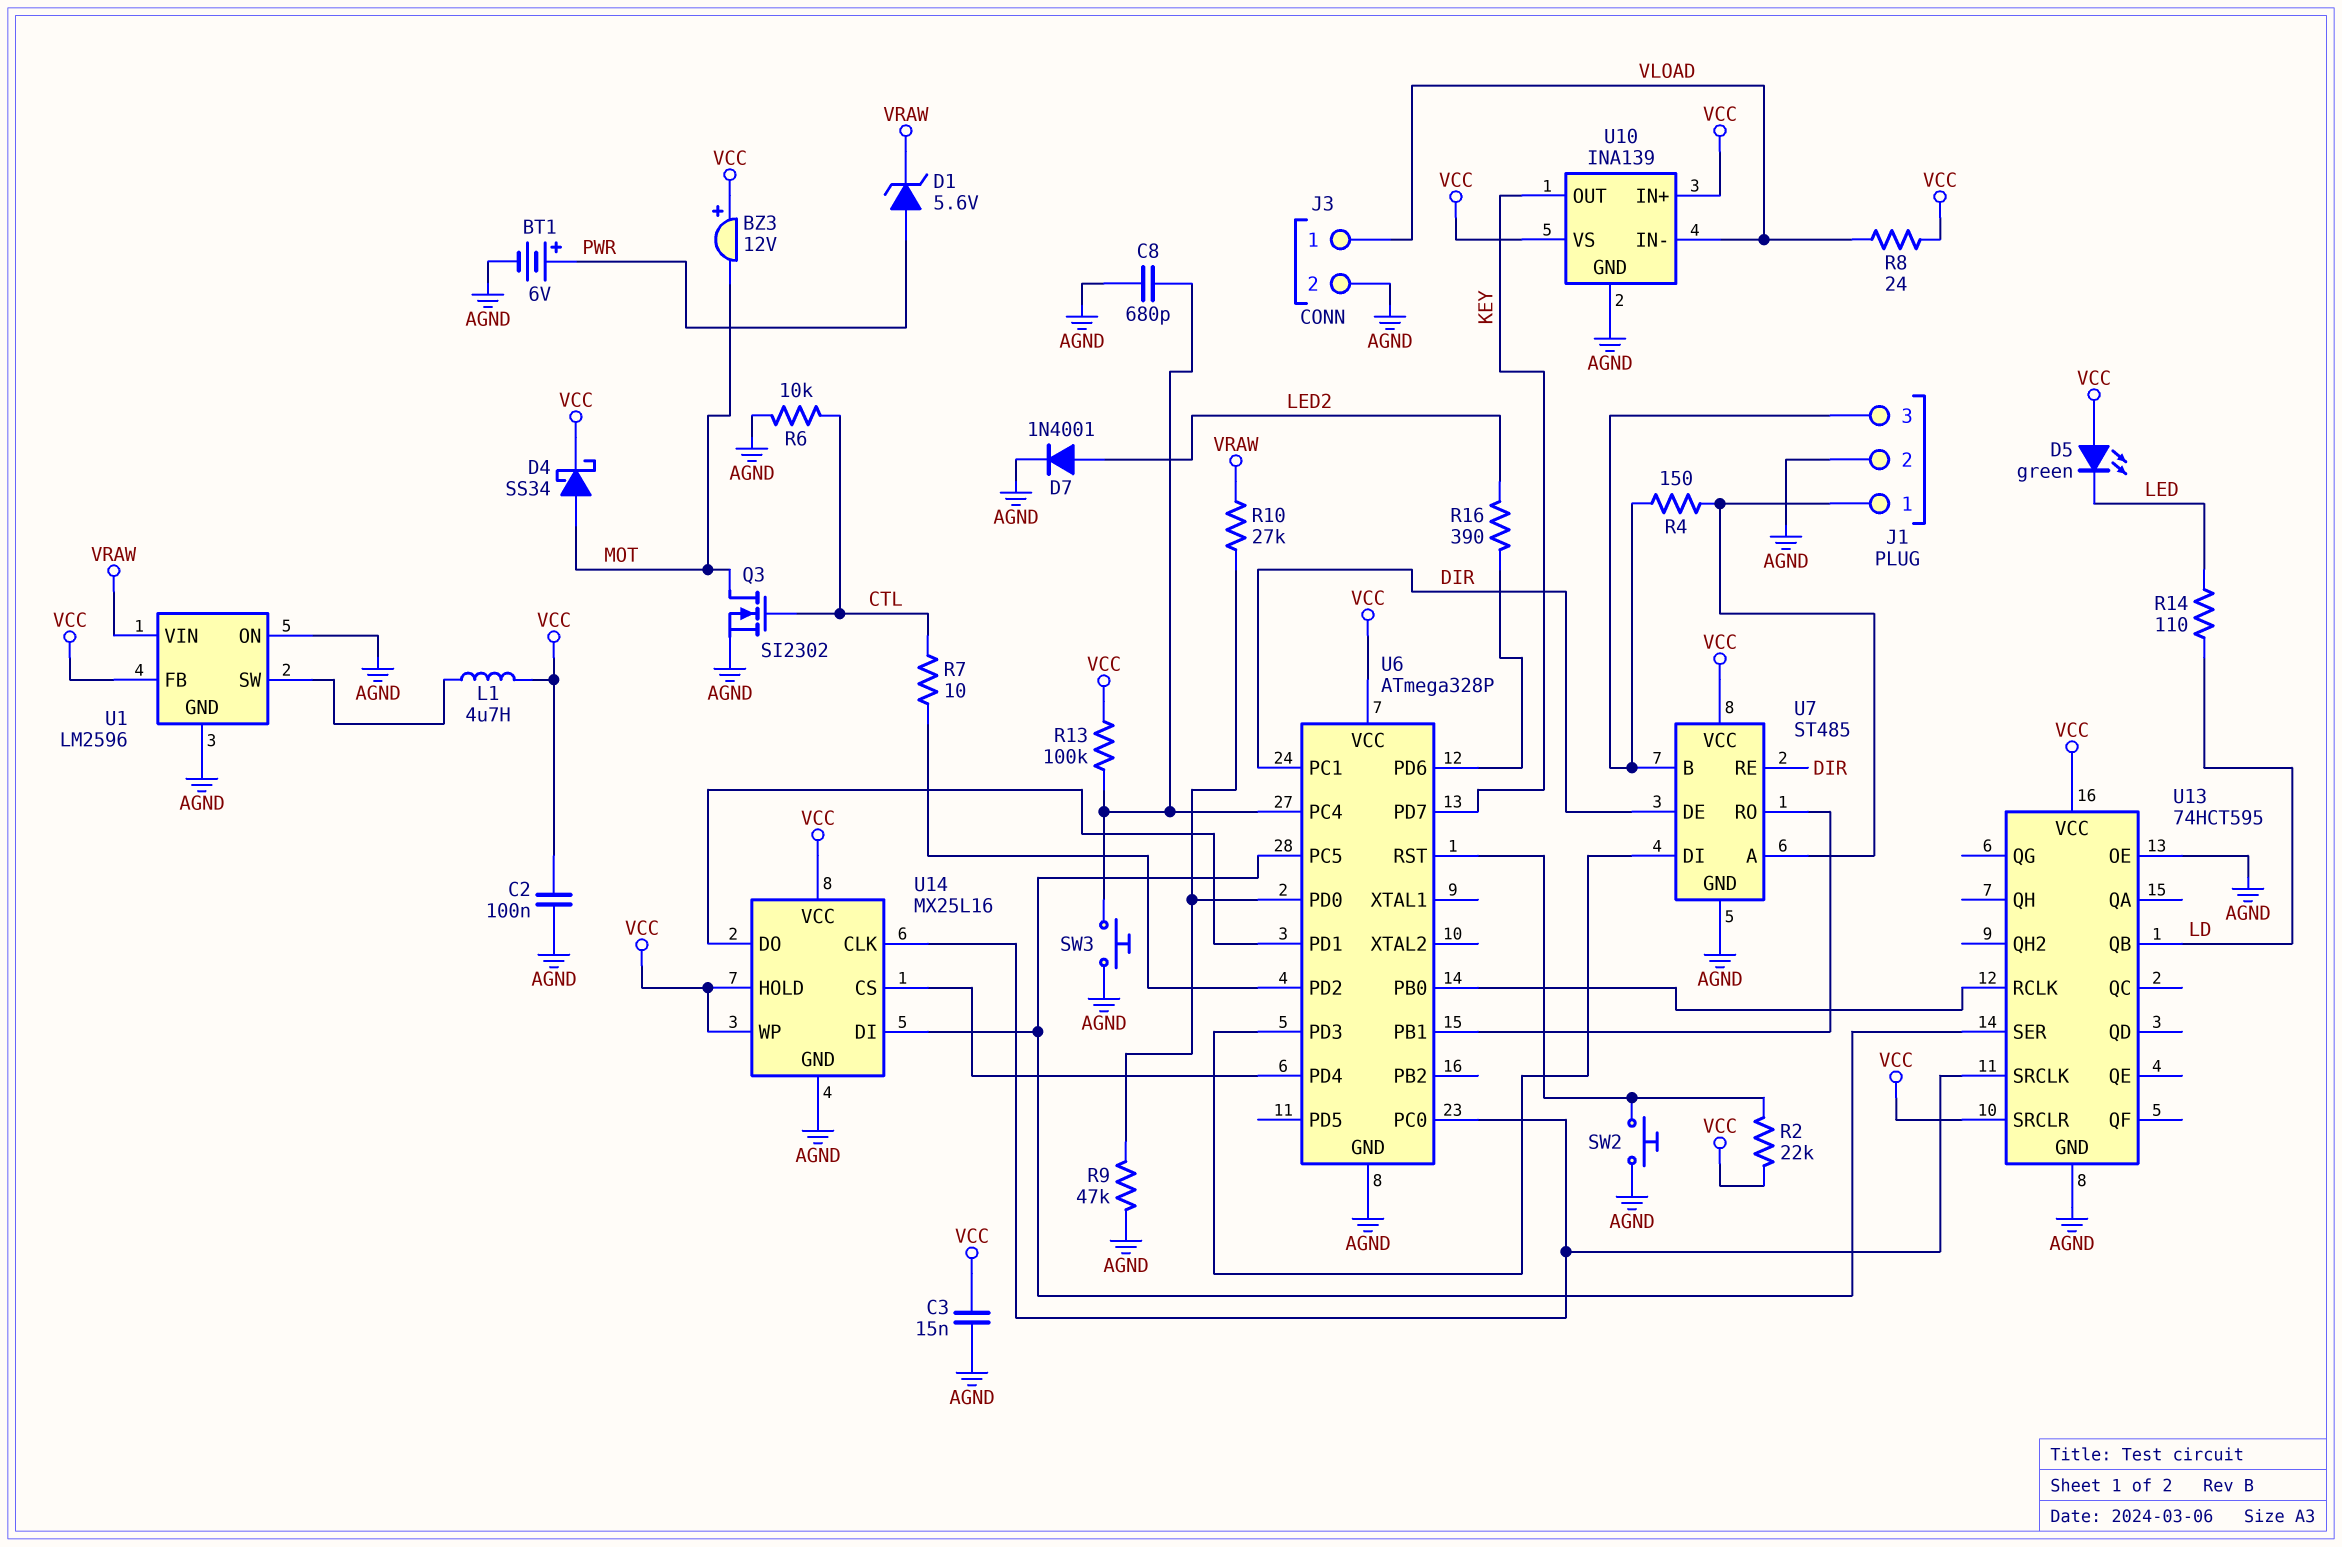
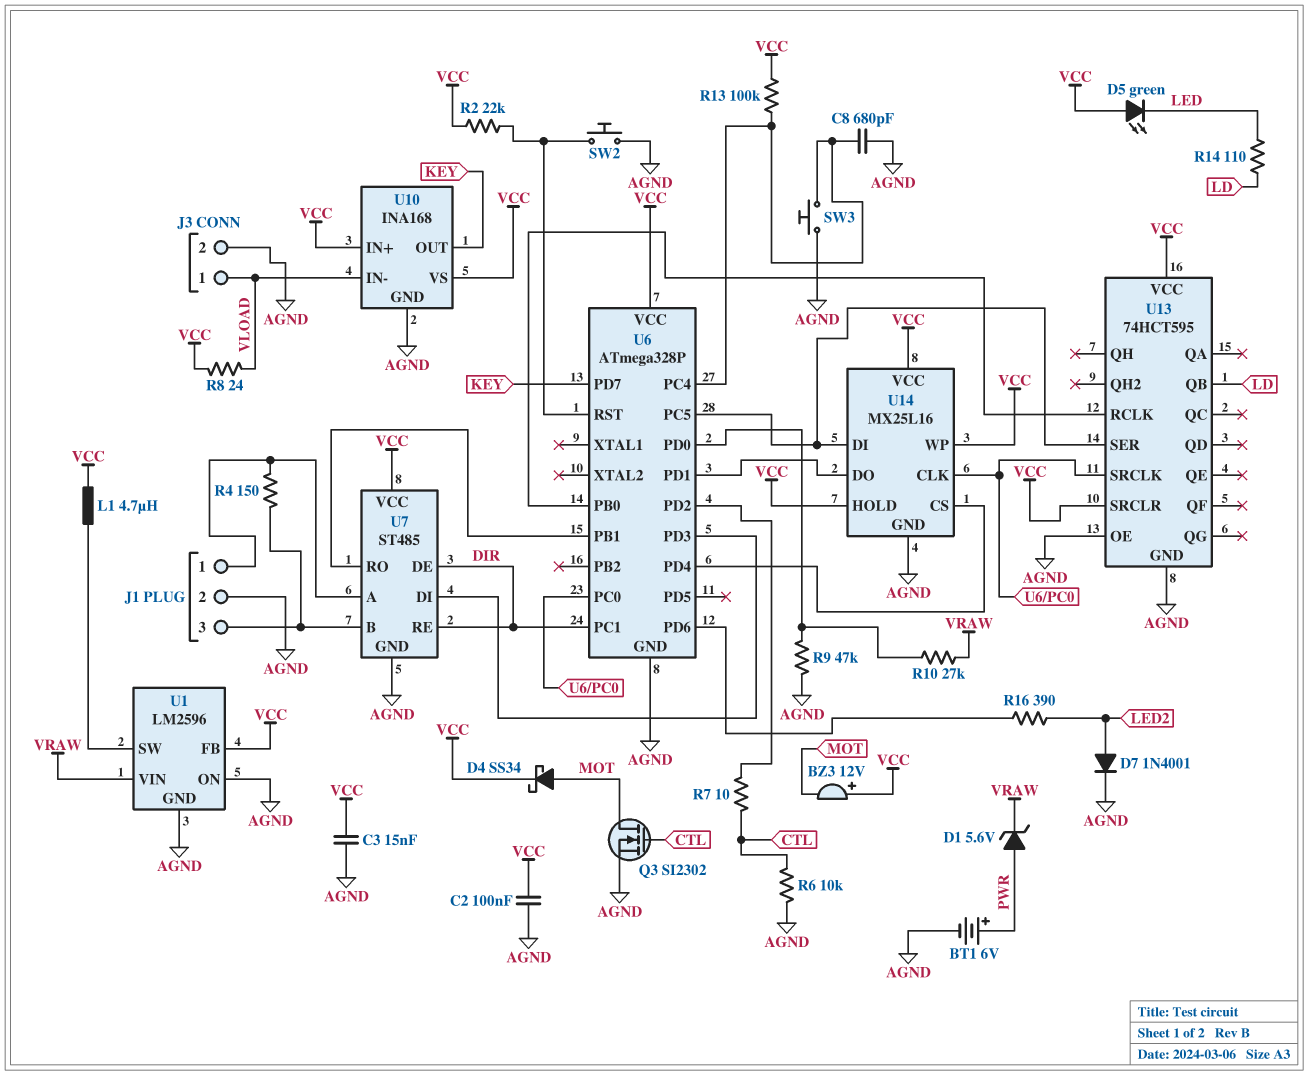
U10: INA139 -> INA168

